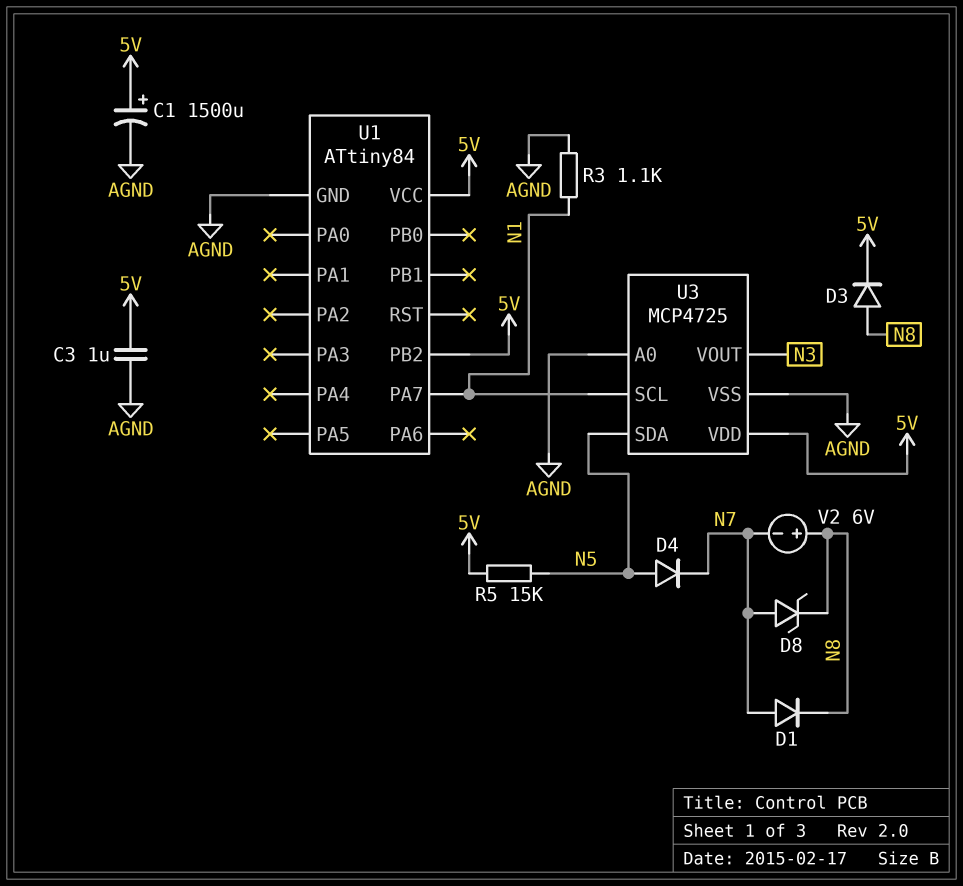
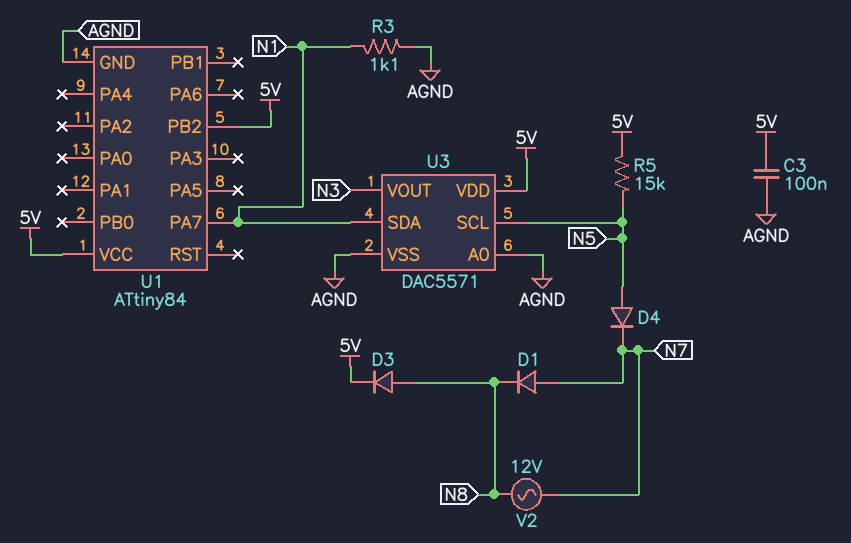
C1: 1500uF (plus 5V, minus AGND) -> none
C3: 1uF (5V, AGND) -> 100nF (5V, AGND)
D8: zener (A N7, K N8) -> none
U3: MCP4725 -> DAC5571
U3 pin SCL: N1 -> N5
U3 pin SDA: N5 -> N1
V2: 6V (plus N8, minus N7) -> AC 12V (N7, N8)

